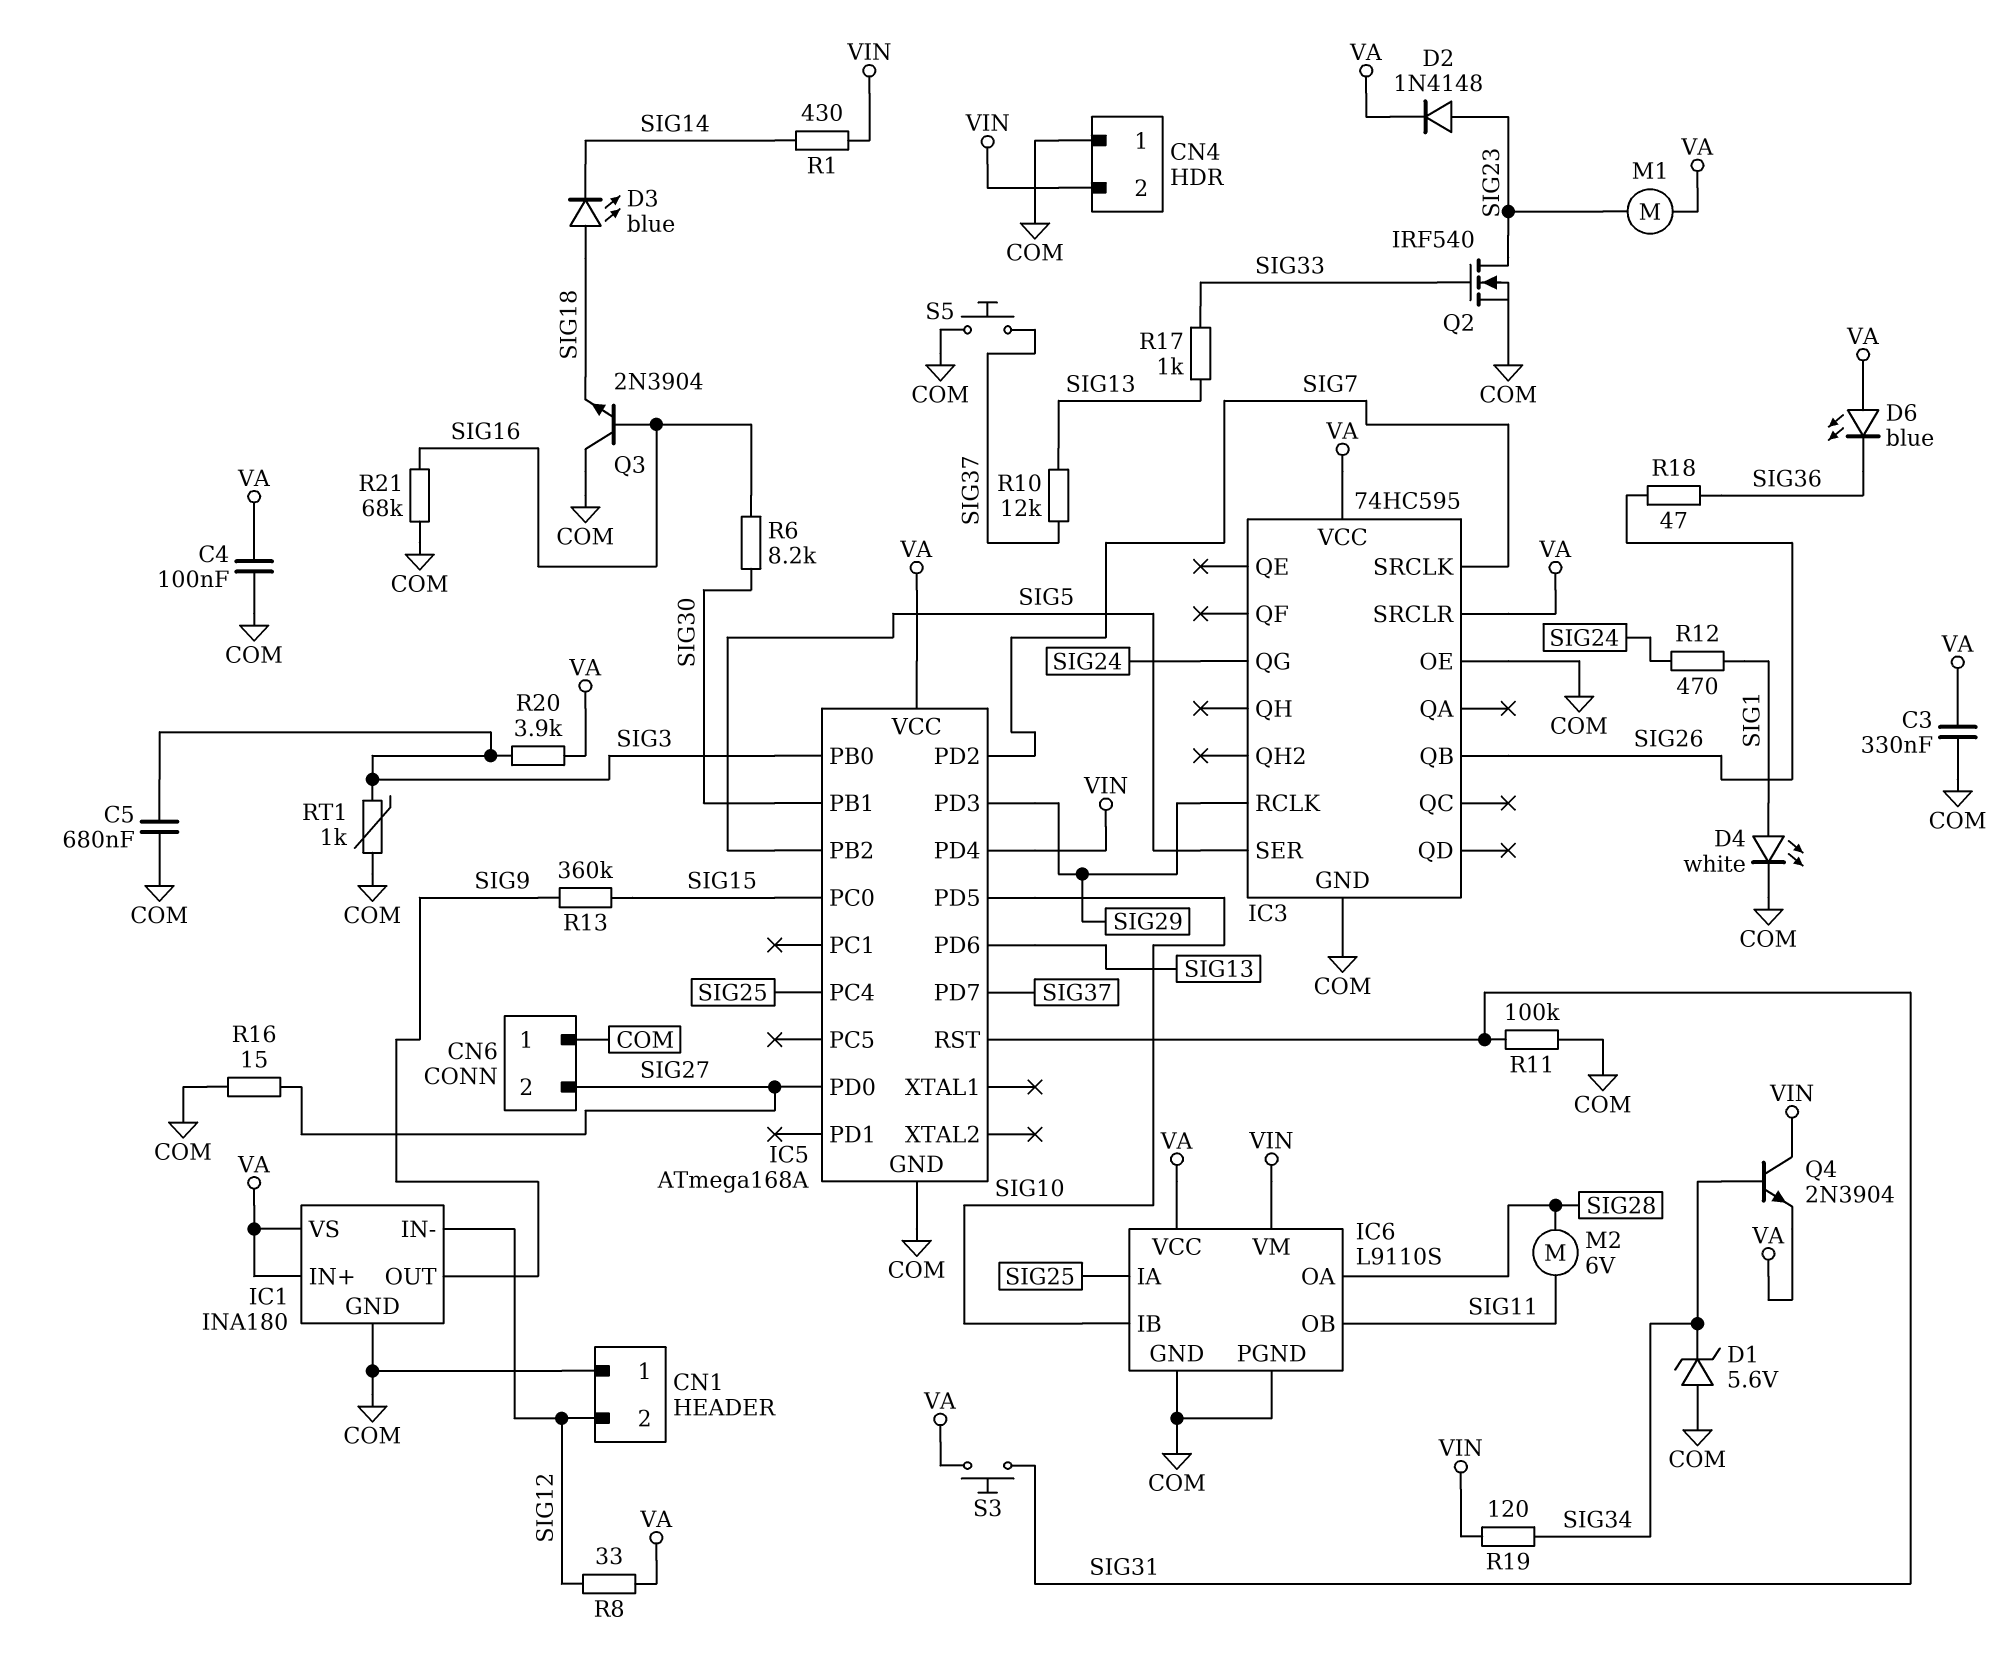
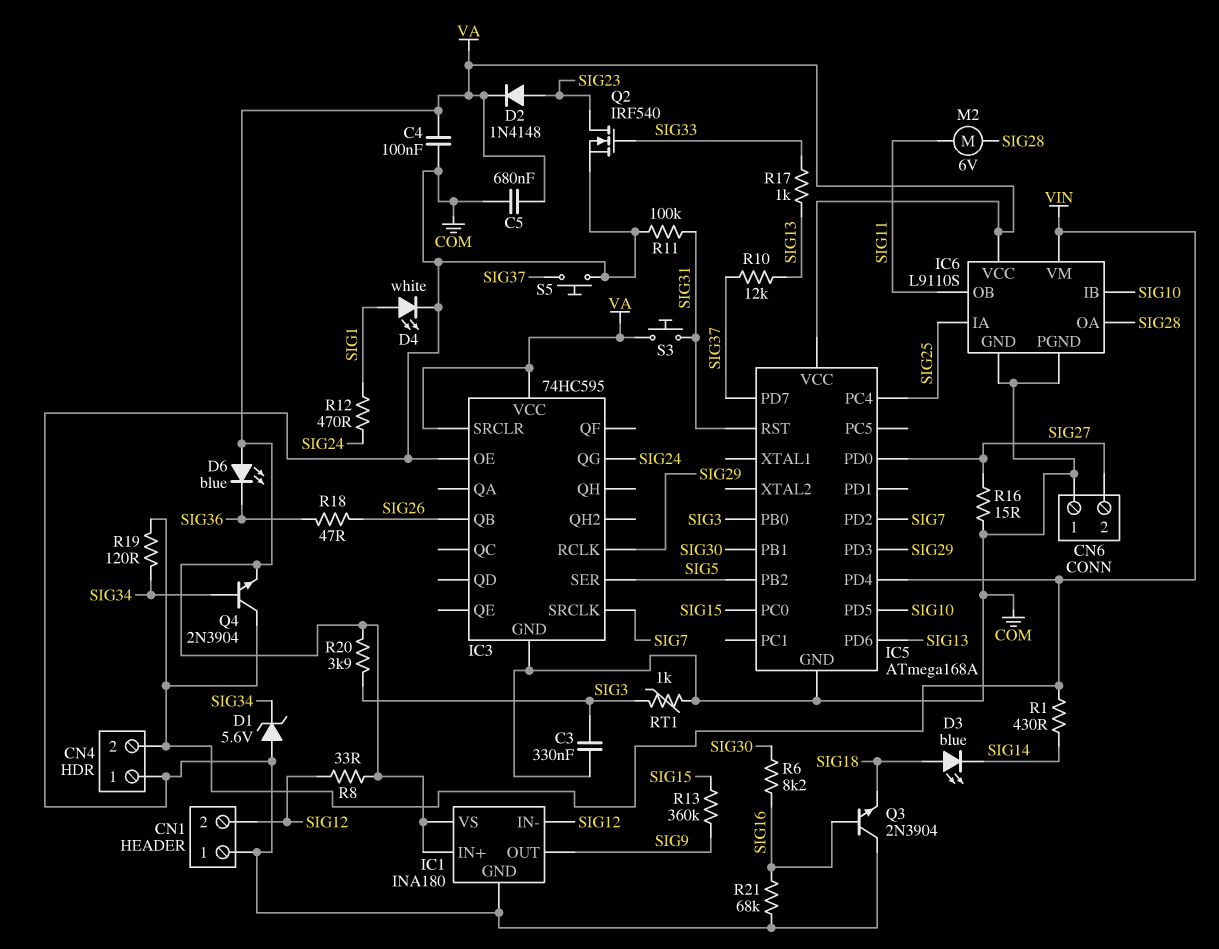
C3: 330nF (COM, VA) -> 330nF (COM, SIG3)
C5: 680nF (COM, SIG3) -> 680nF (COM, VA)
M1: motor (SIG23, VA) -> none

